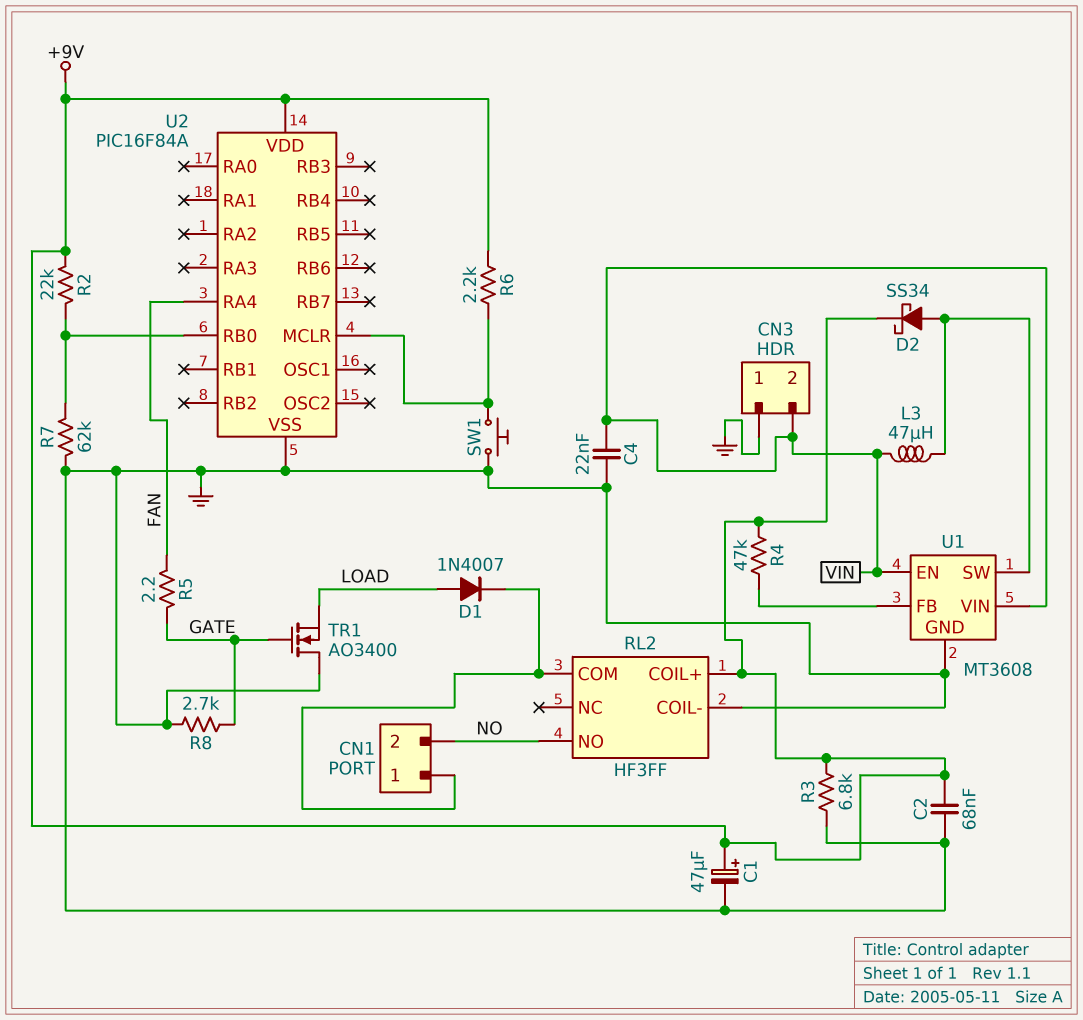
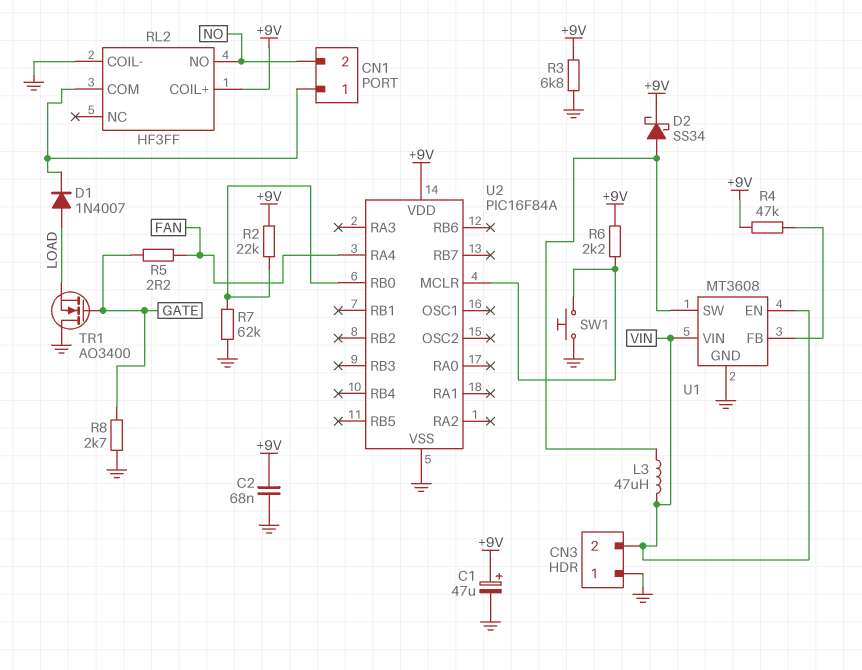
C4: 22nF (GND, VIN) -> none

